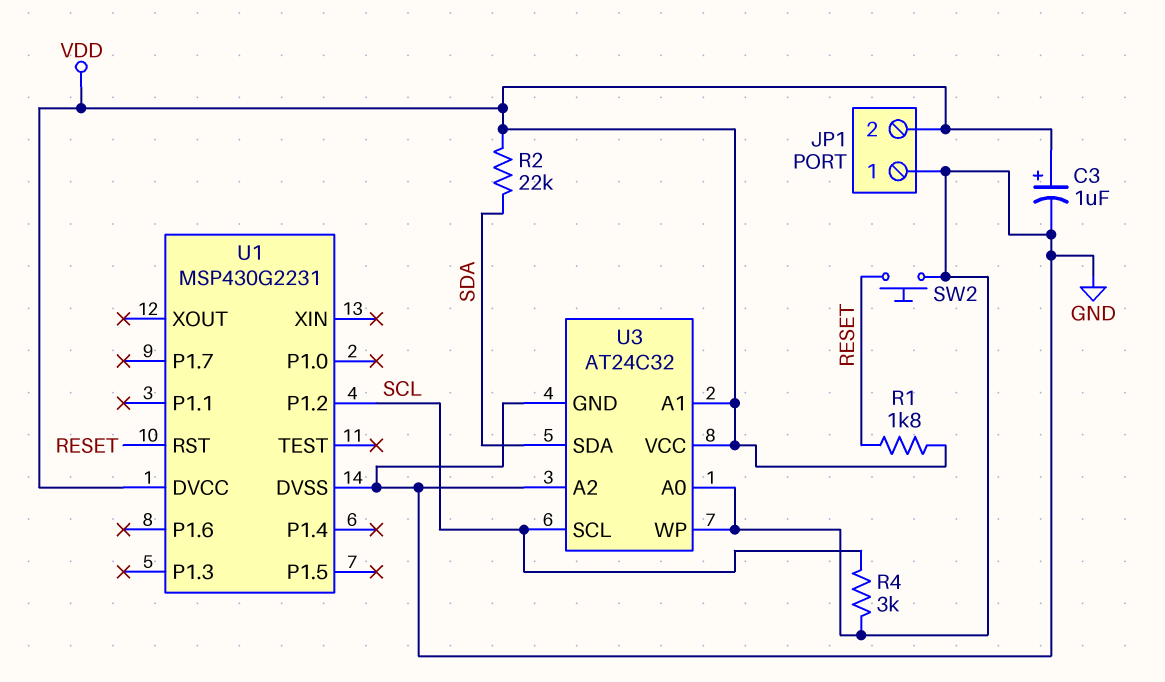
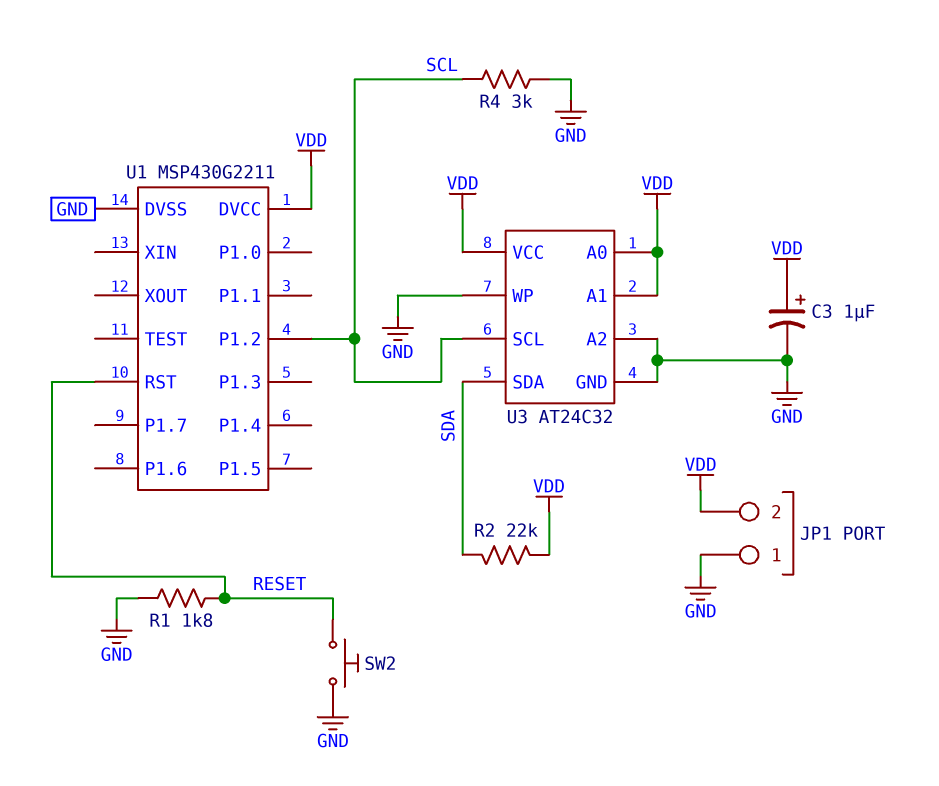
R1: 1.8k (RESET, VDD) -> 1.8k (GND, RESET)
U1: MSP430G2231 -> MSP430G2211
U3 pin A0: GND -> VDD

